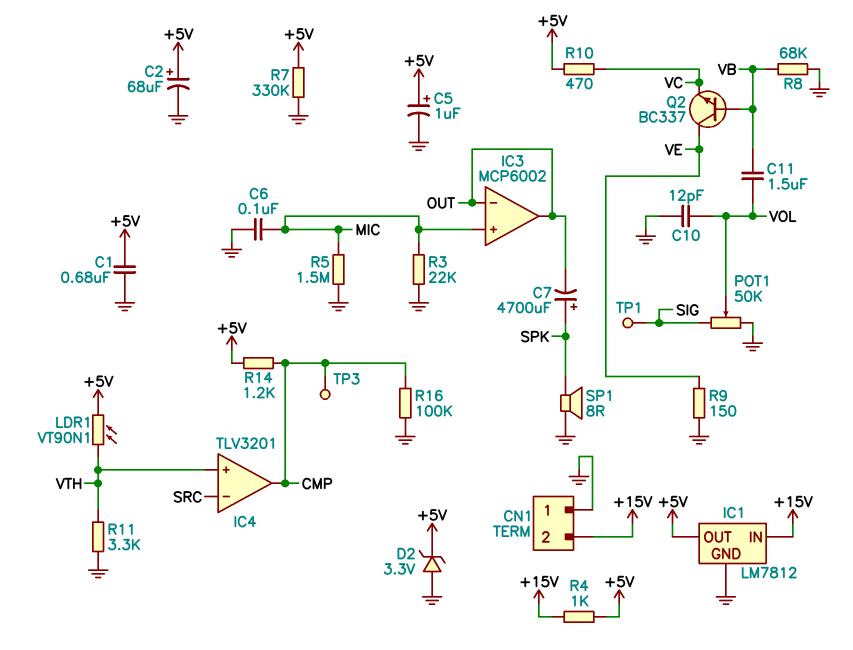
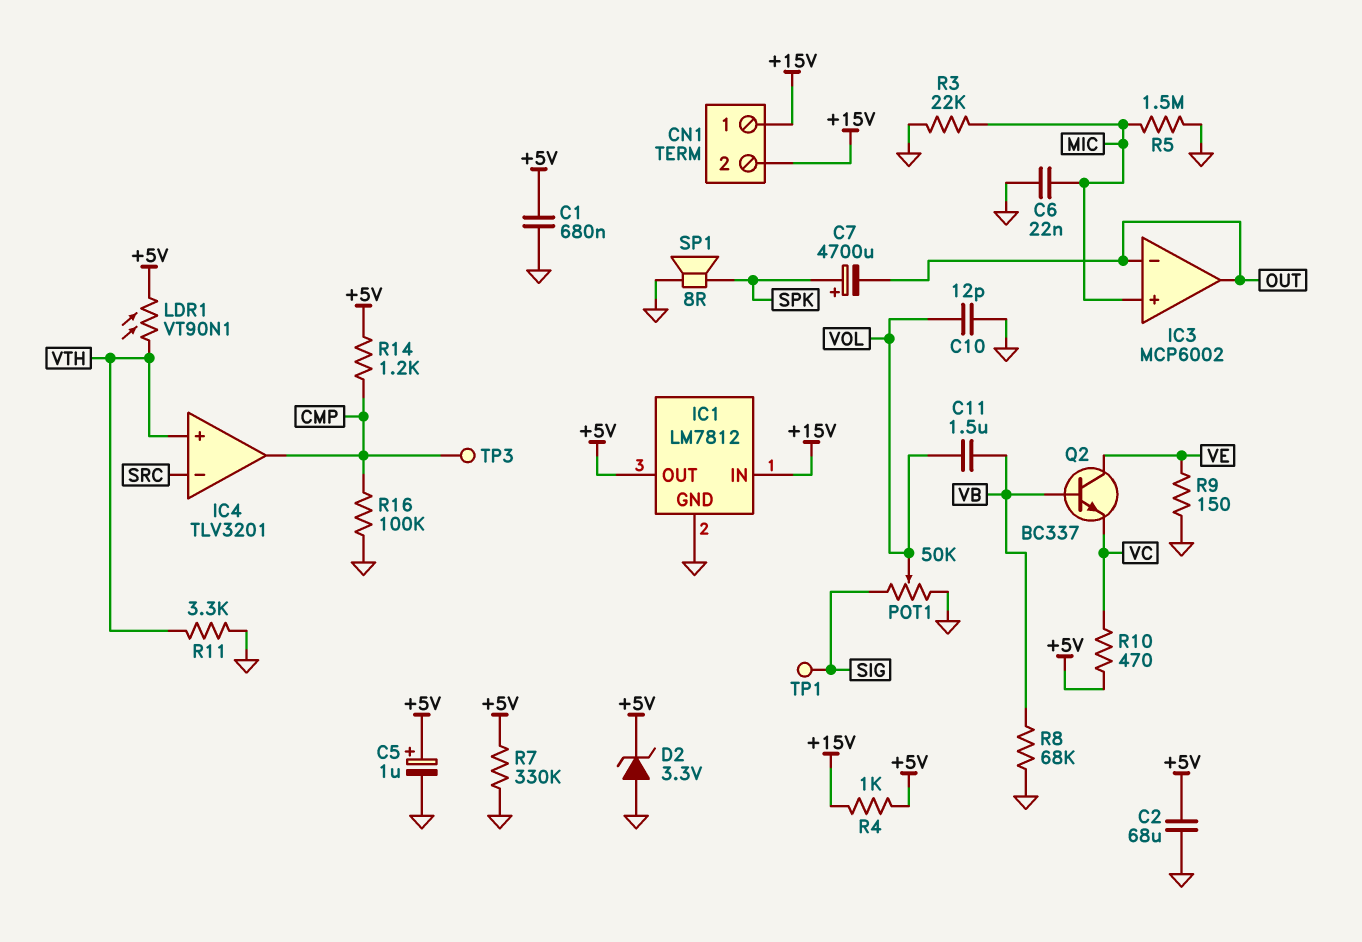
C2: 68uF (plus +5V, minus GND) -> 68uF (+5V, GND)
C6: 100nF (GND, MIC) -> 22nF (GND, MIC)
CN1 pin 1: GND -> +15V

